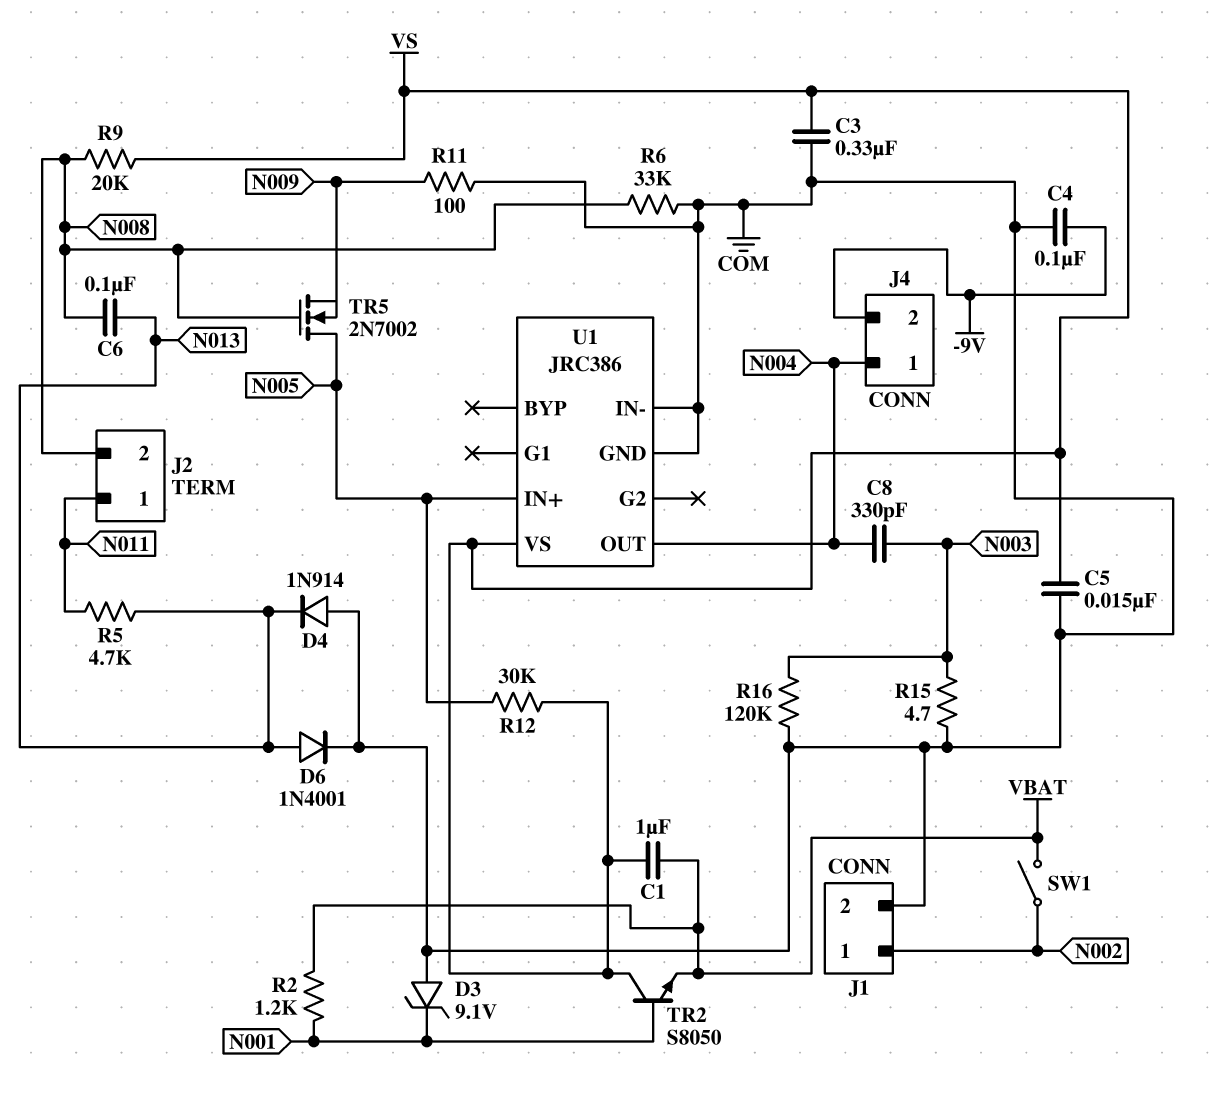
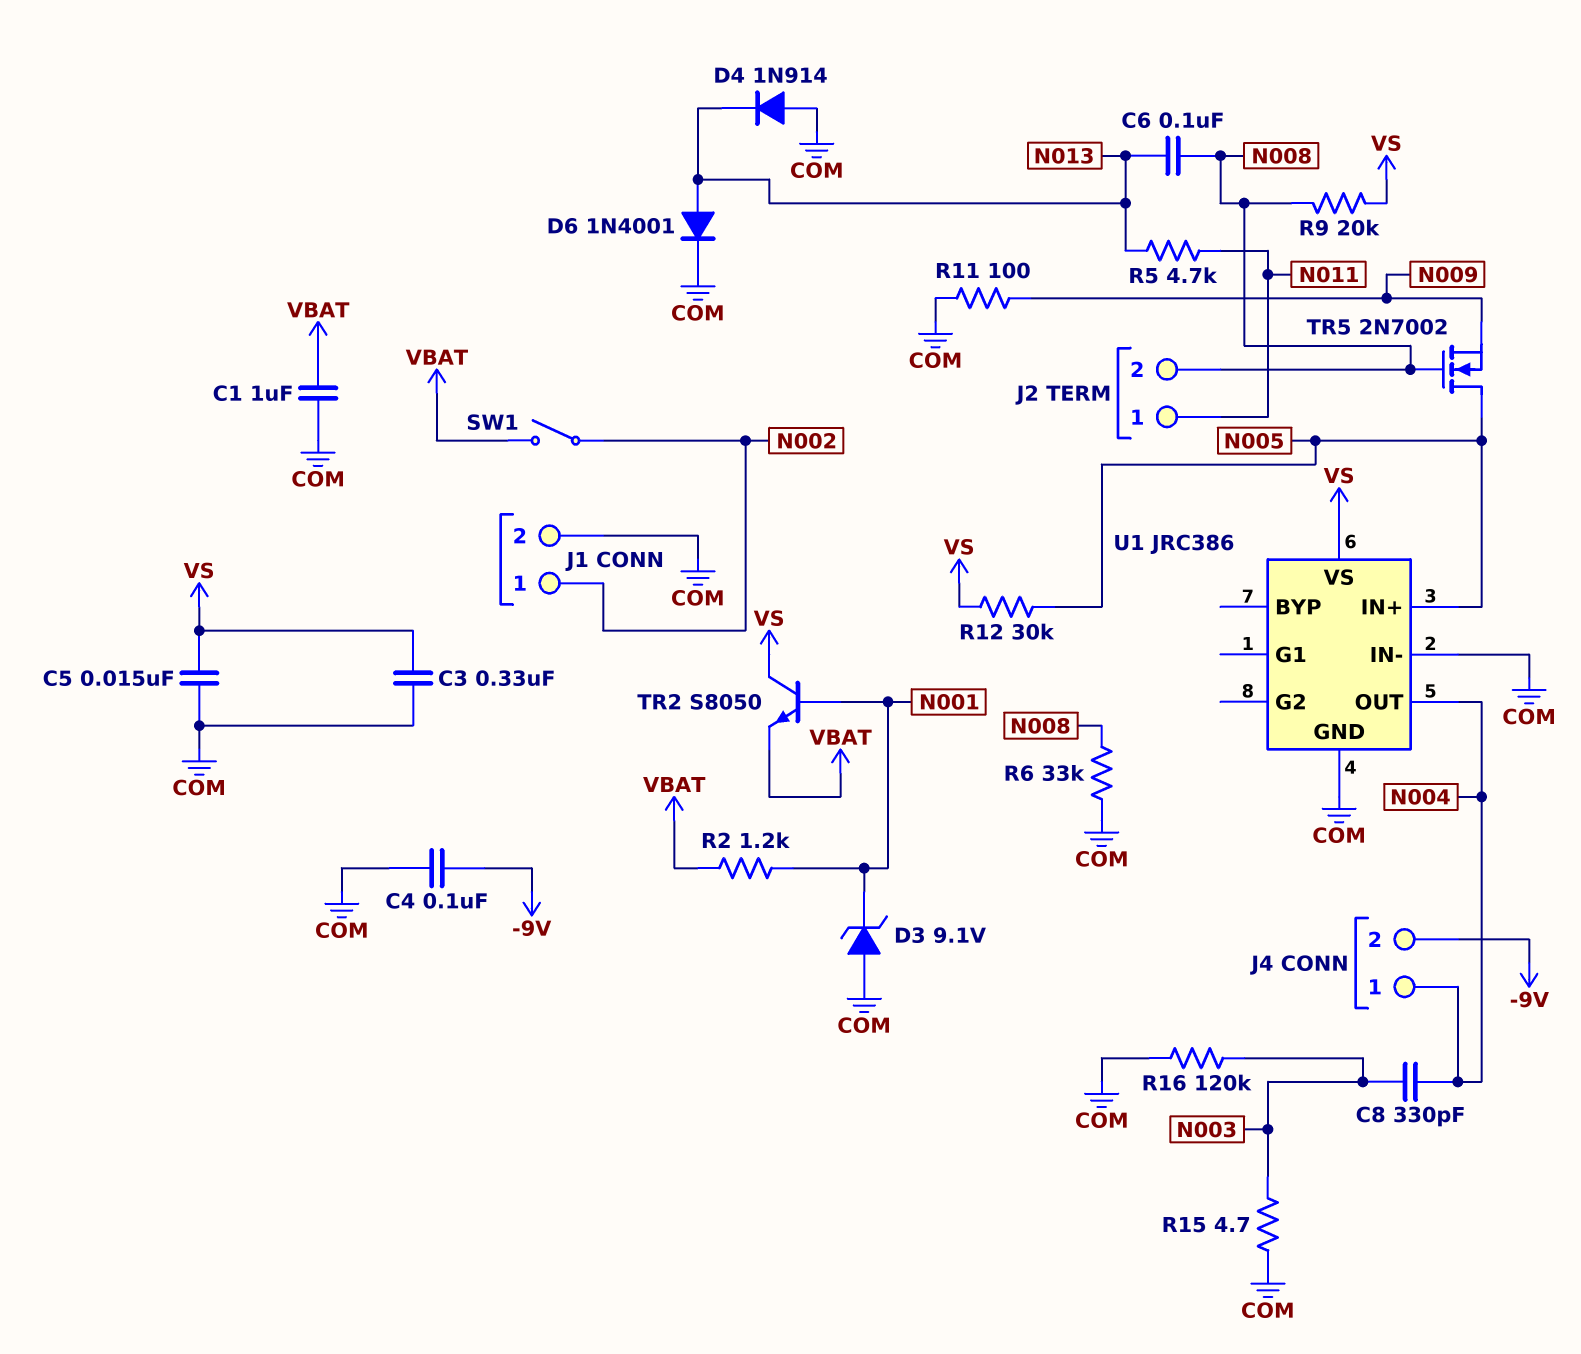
C1: 1uF (VBAT, VS) -> 1uF (COM, VBAT)

